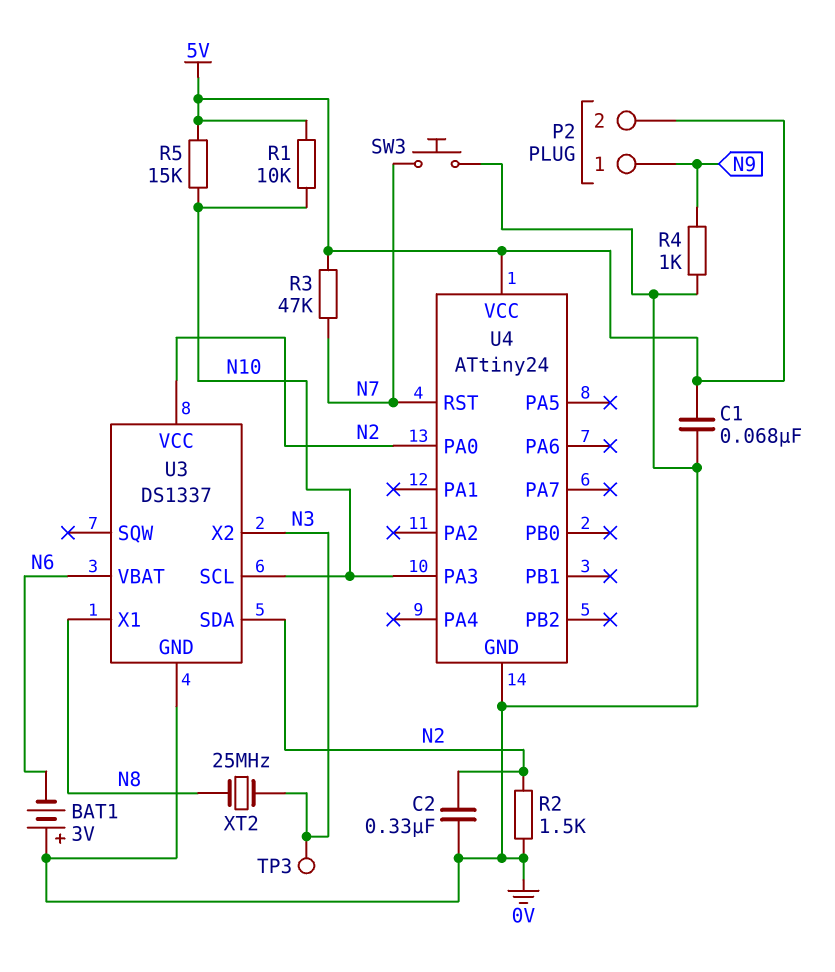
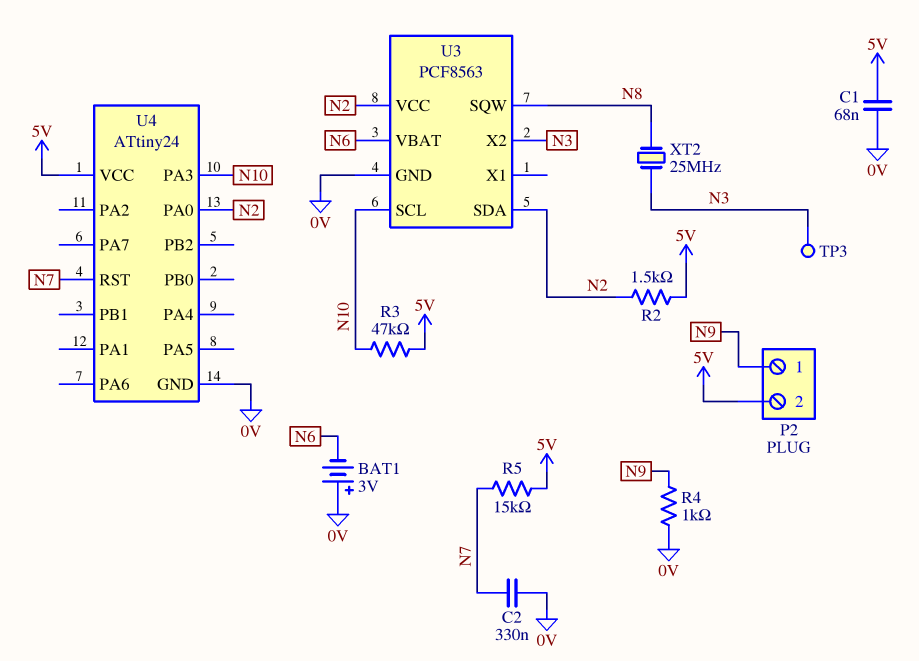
C2: 330nF (0V, N2) -> 330nF (0V, N7)
R1: 10k (5V, N10) -> none
R2: 1.5k (0V, N2) -> 1.5k (5V, N2)
R3: 47k (5V, N7) -> 47k (5V, N10)
R5: 15k (5V, N10) -> 15k (5V, N7)
SW3: button (0V, N7) -> none
U3: DS1337 -> PCF8563
U3 pin SQW: none -> N8
U3 pin X1: N8 -> none

